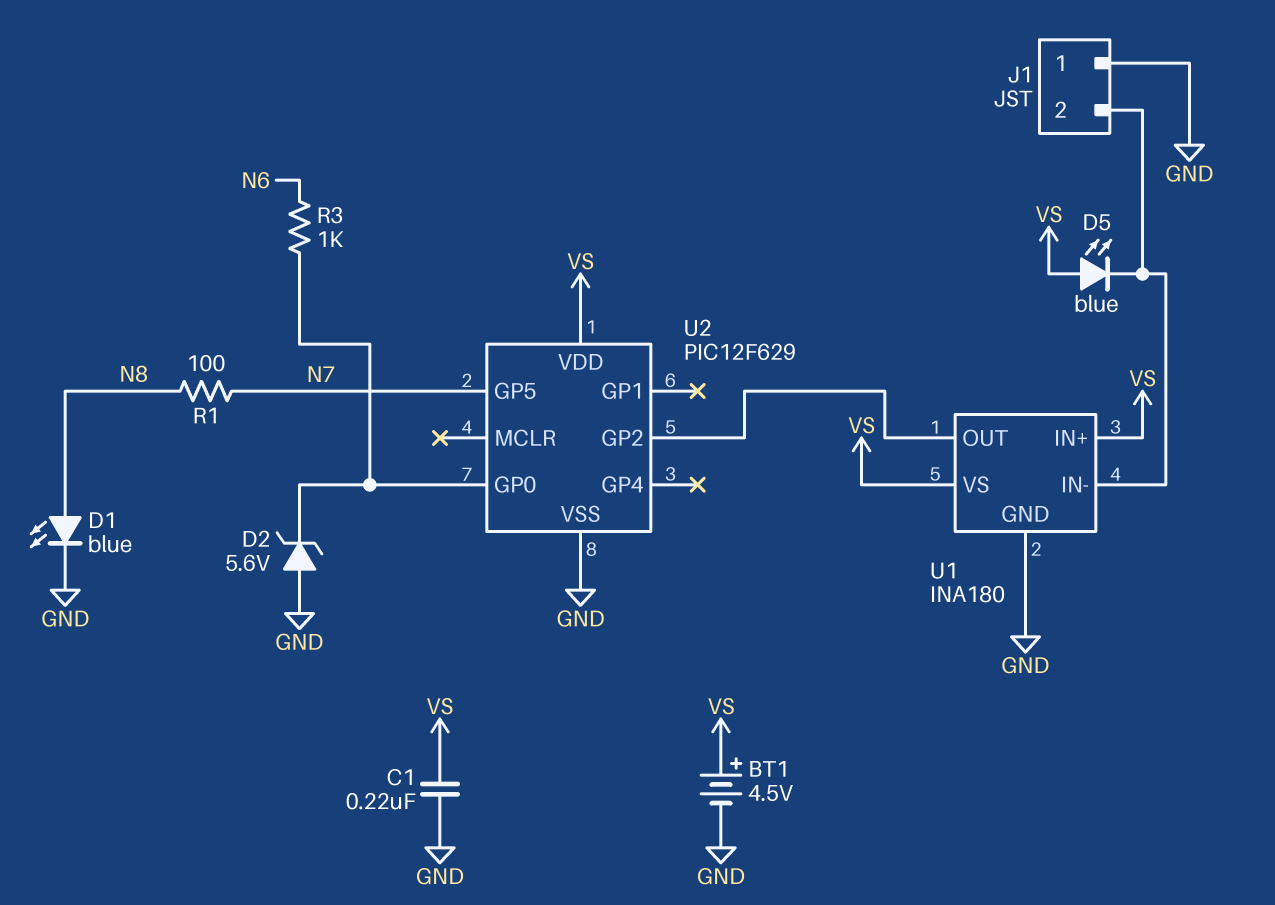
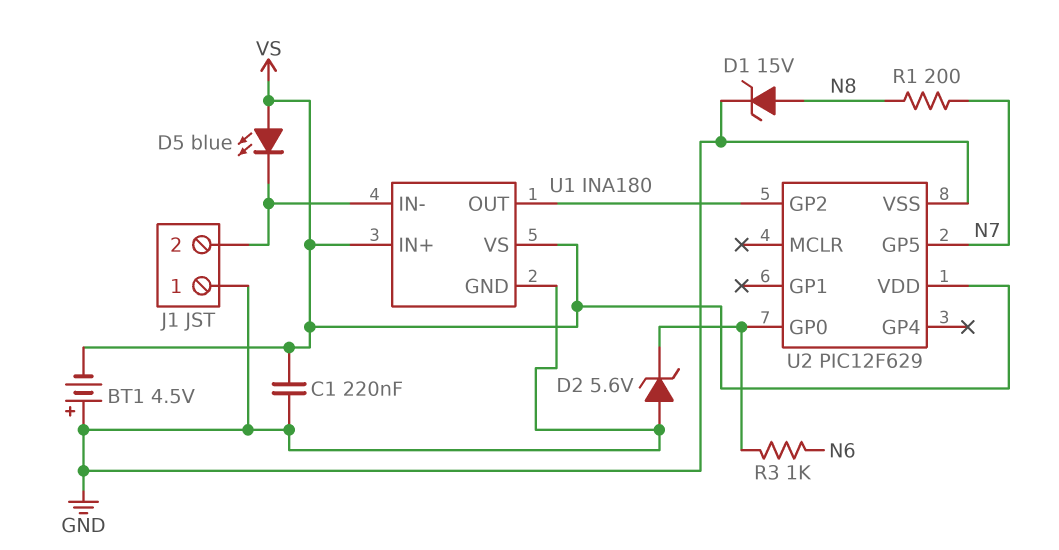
BT1: 4.5V (plus VS, minus GND) -> 4.5V (plus GND, minus VS)
D1: LED blue (A N8, K GND) -> zener 15V (A N8, K GND)
R1: 100 (N7, N8) -> 200 (N7, N8)

